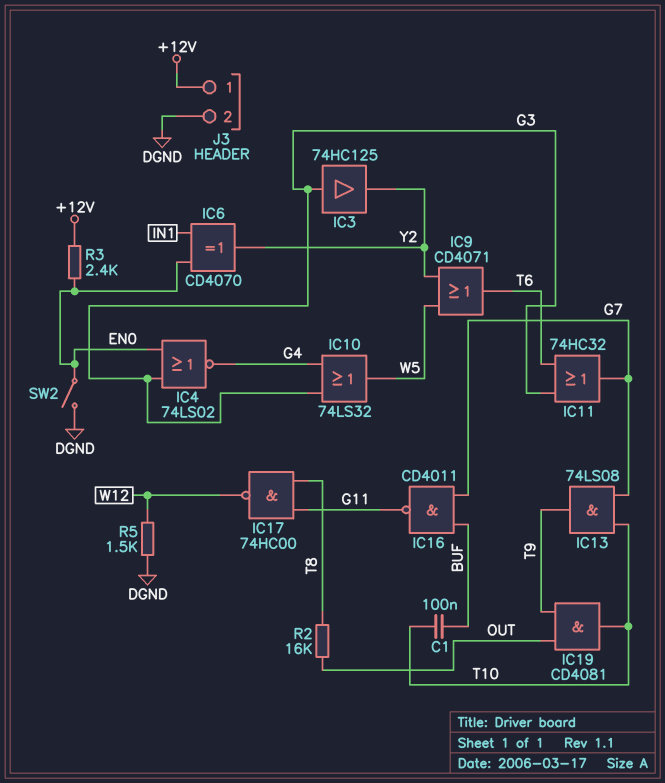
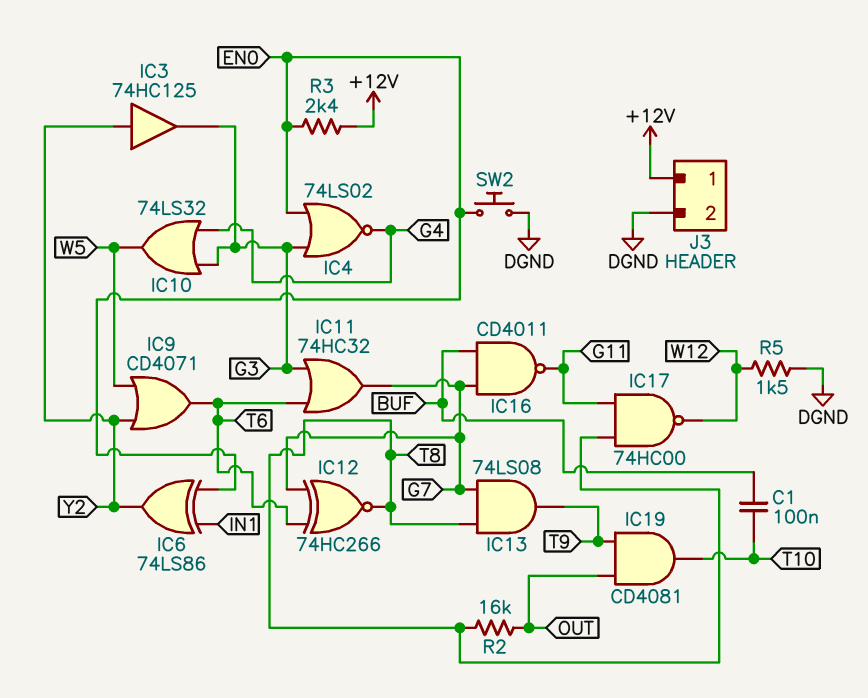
IC3: buffer 74HC125 (in G3, out Y2) -> buffer 74HC125 (in Y2, out G3)
IC6: XOR CD4070 (in EN0, in IN1, out Y2) -> XOR 74LS86 (in EN0, in IN1, out Y2)
IC12: none -> XNOR 74HC266 (in G7, in T6, out T8)
IC13: AND 74LS08 (in G7, in T10, out T9) -> AND 74LS08 (in G7, in T8, out T9)
SW2: switch (DGND, EN0) -> button (DGND, EN0)

